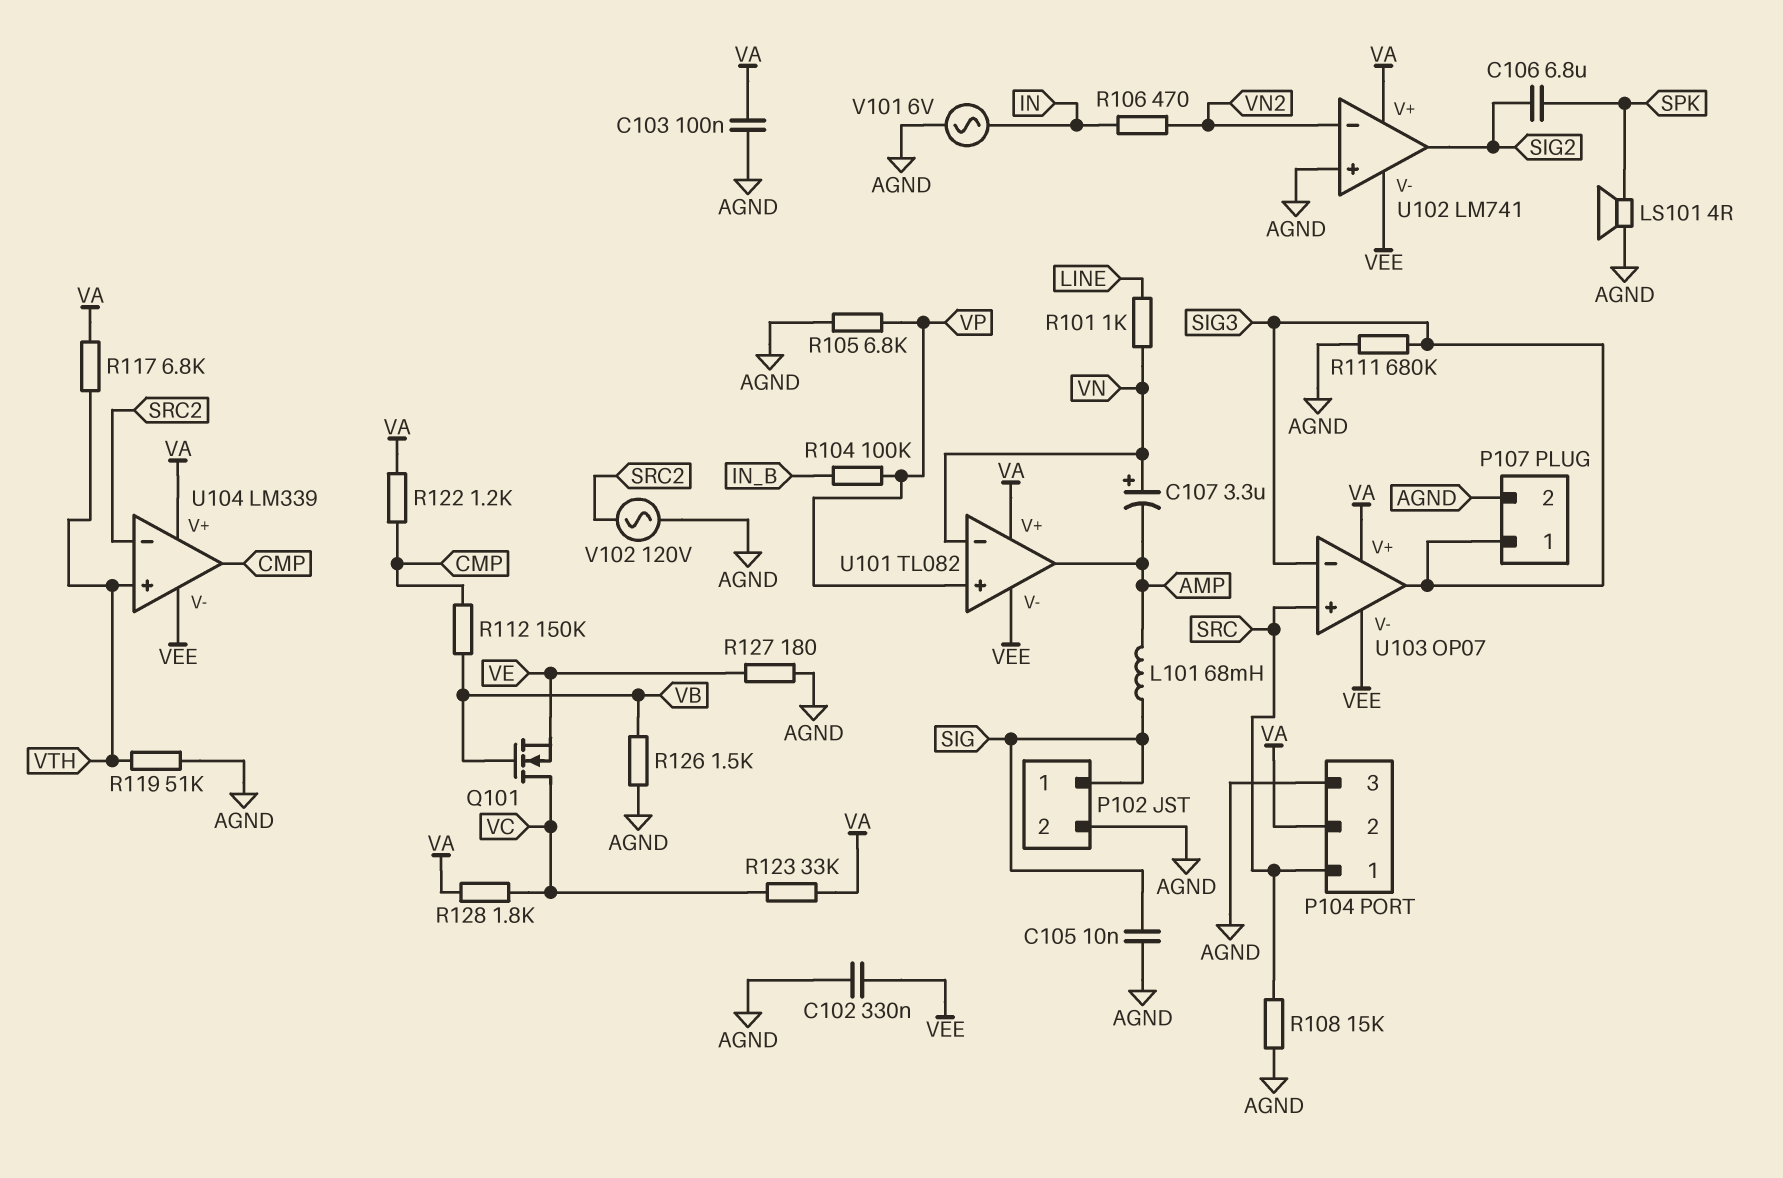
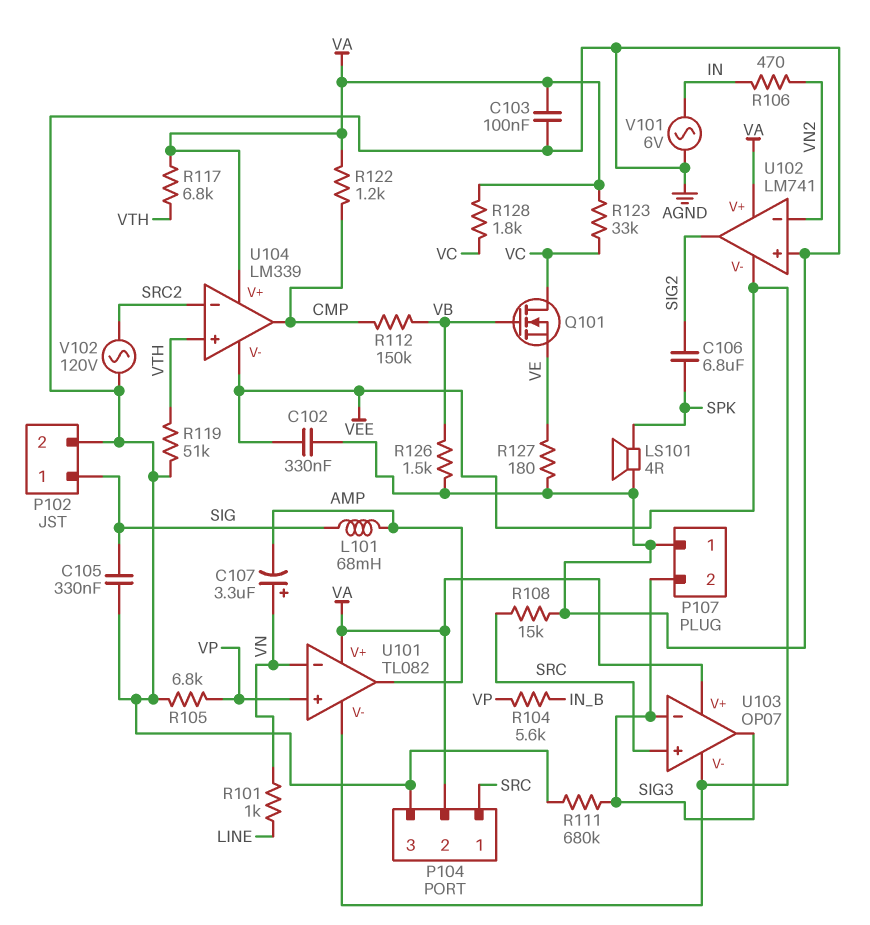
C105: 10nF (AGND, SIG) -> 330nF (AGND, SIG)
P107 pin 1: SIG3 -> AGND
P107 pin 2: AGND -> SIG3
R104: 100k (IN_B, VP) -> 5.6k (IN_B, VP)

